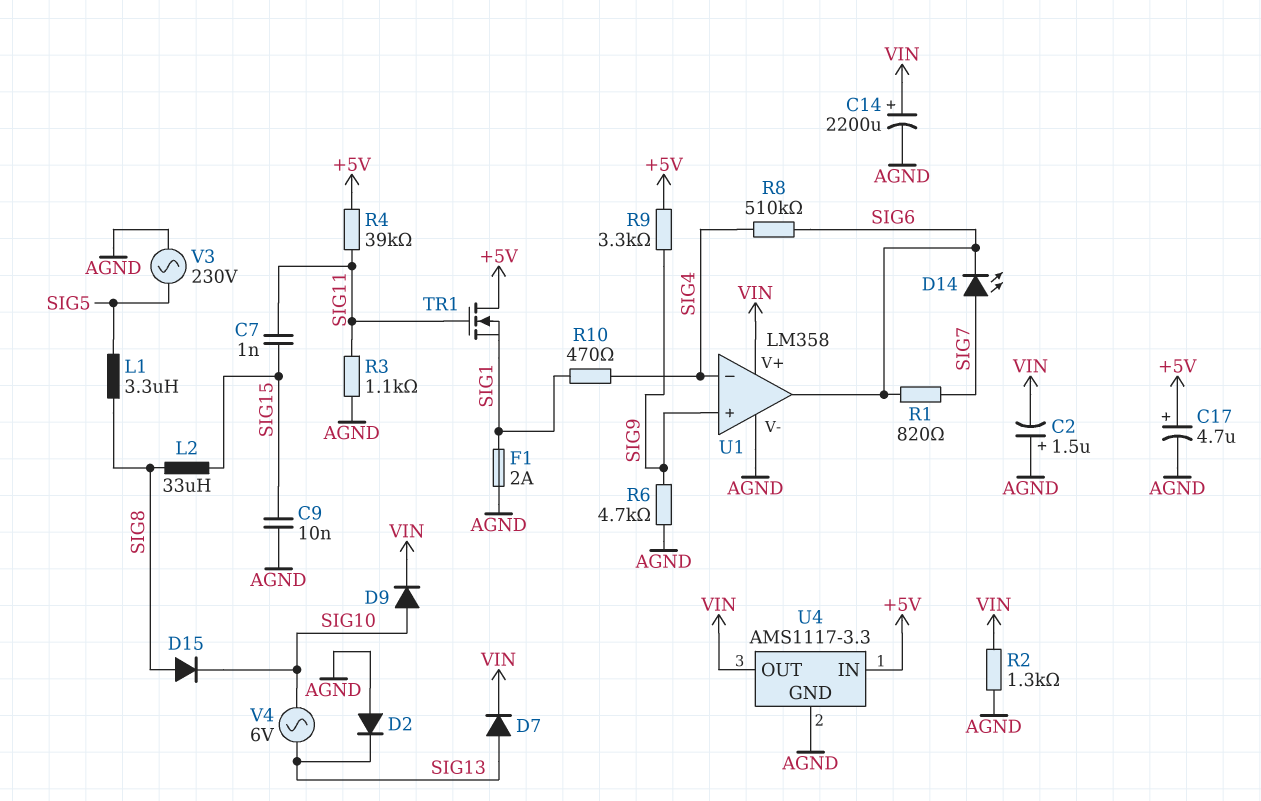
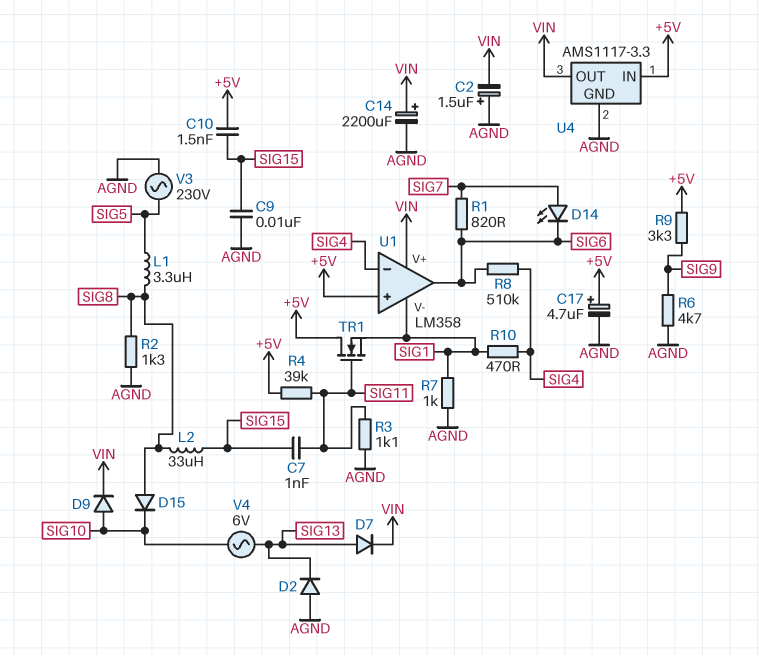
C10: none -> 1.5nF (+5V, SIG15)
F1: 2A (AGND, SIG1) -> none
R2: 1.3k (AGND, VIN) -> 1.3k (AGND, SIG8)
R7: none -> 1k (AGND, SIG1)
U1 pin V-: AGND -> SIG1
U1 pin in+: SIG9 -> +5V

